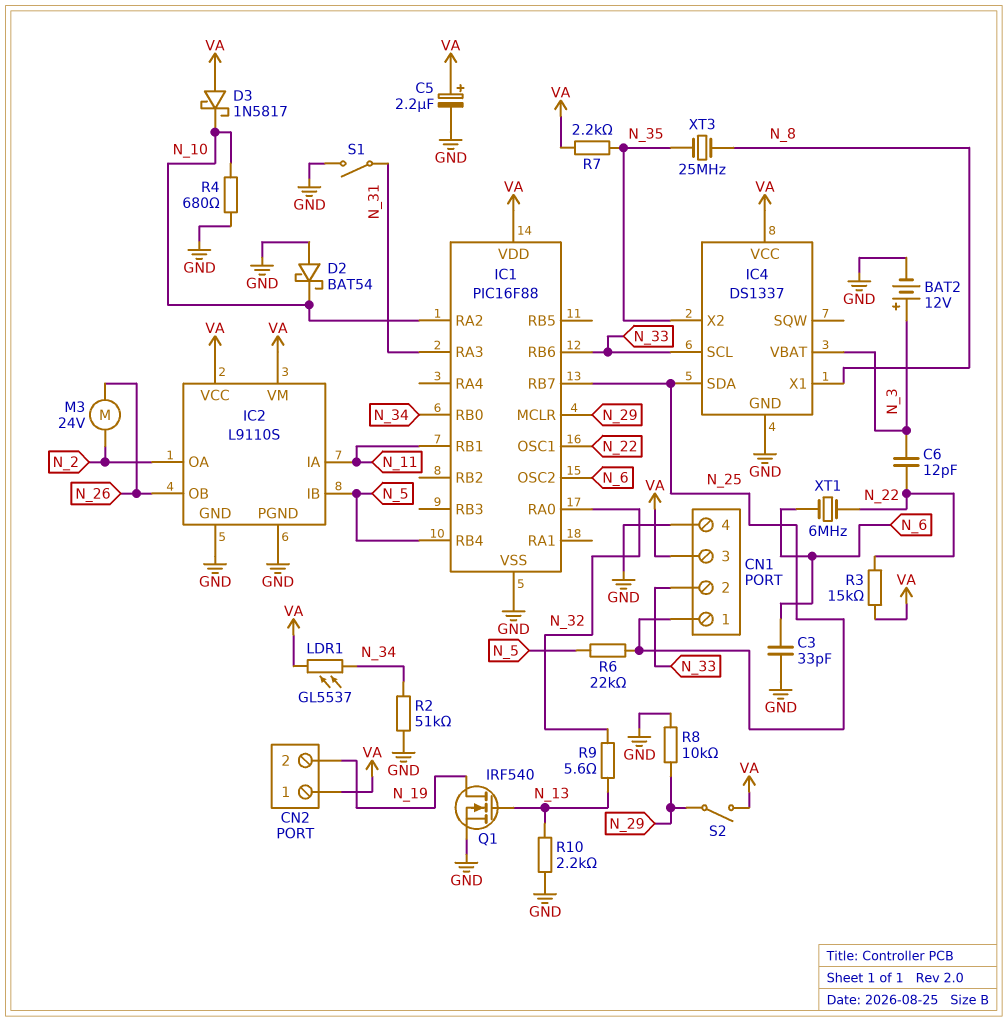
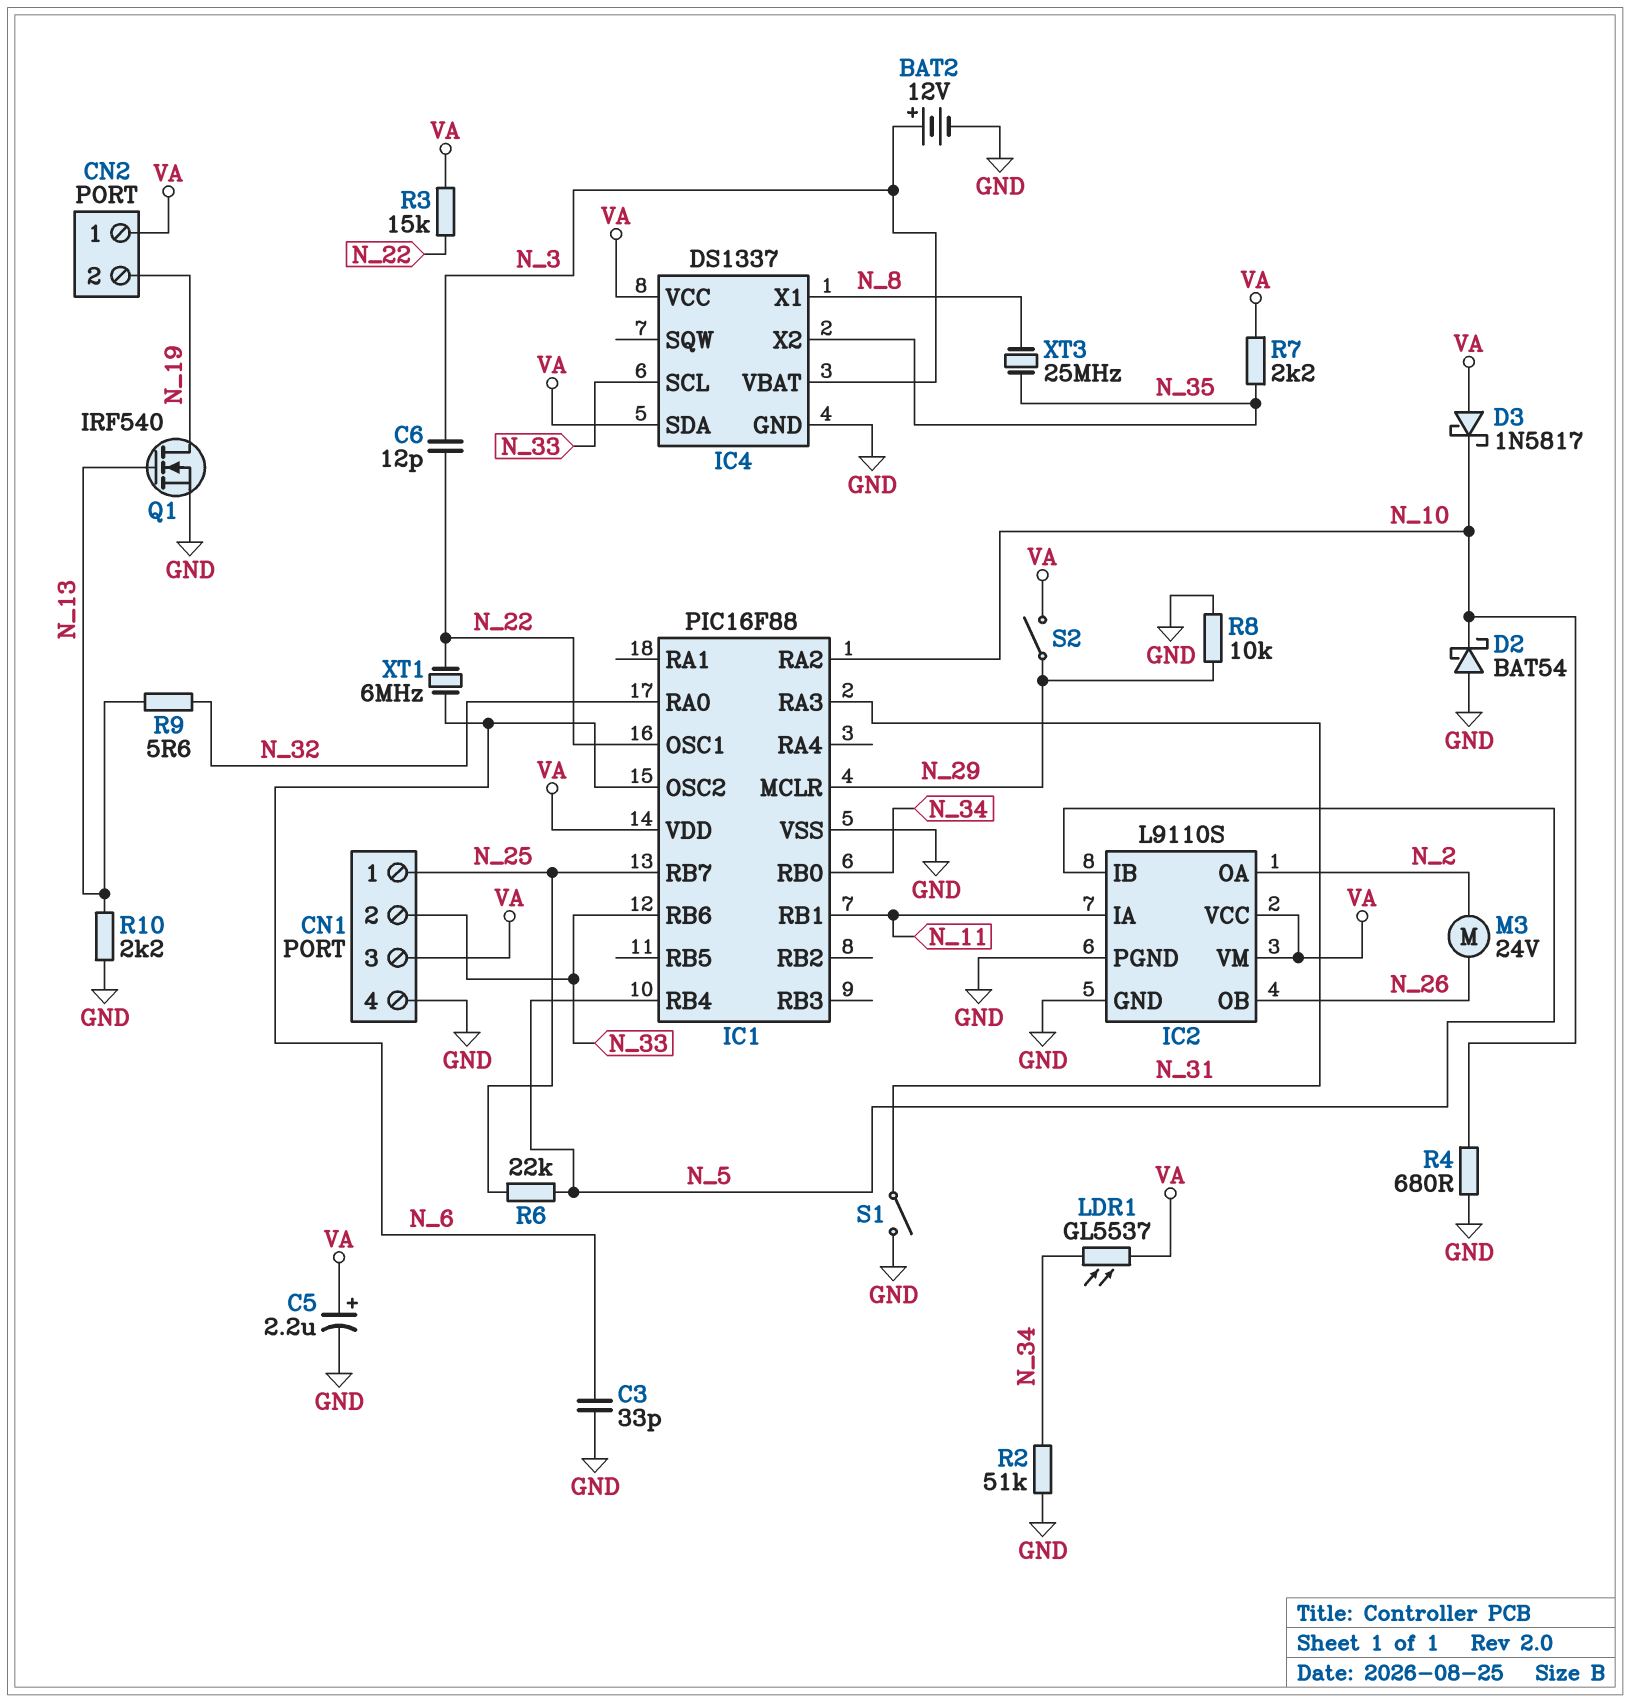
IC4 pin SDA: N_25 -> VA

